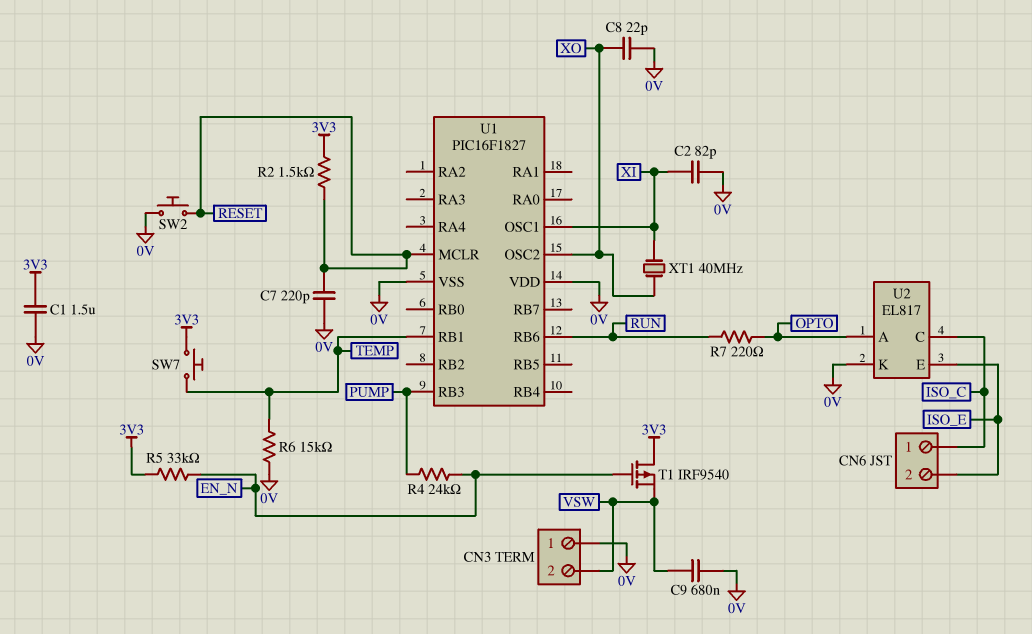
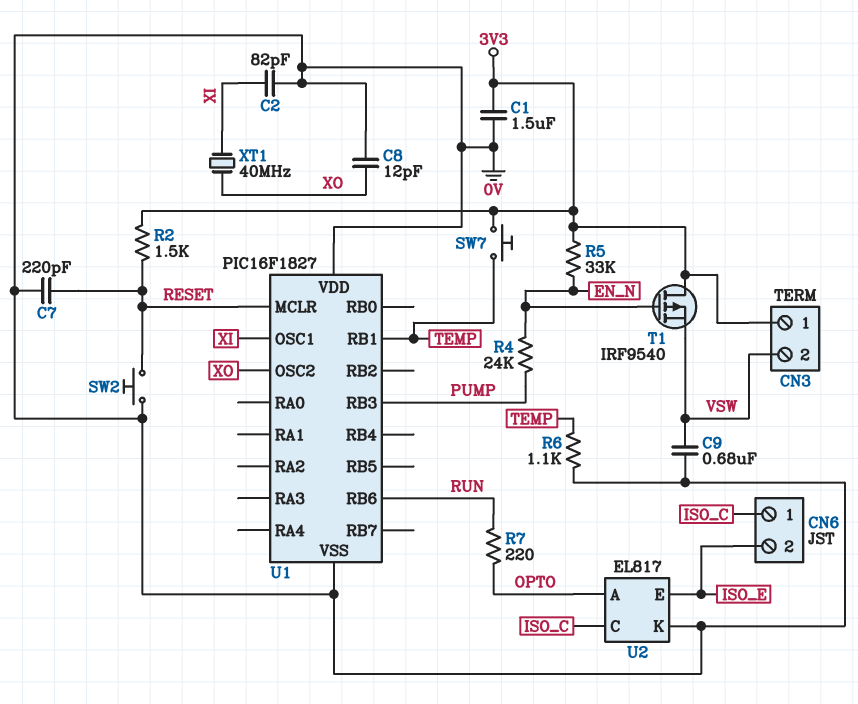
C8: 22pF (0V, XO) -> 12pF (0V, XO)
CN3 pin 1: 0V -> 3V3
R6: 15k (0V, TEMP) -> 1.1k (0V, TEMP)

